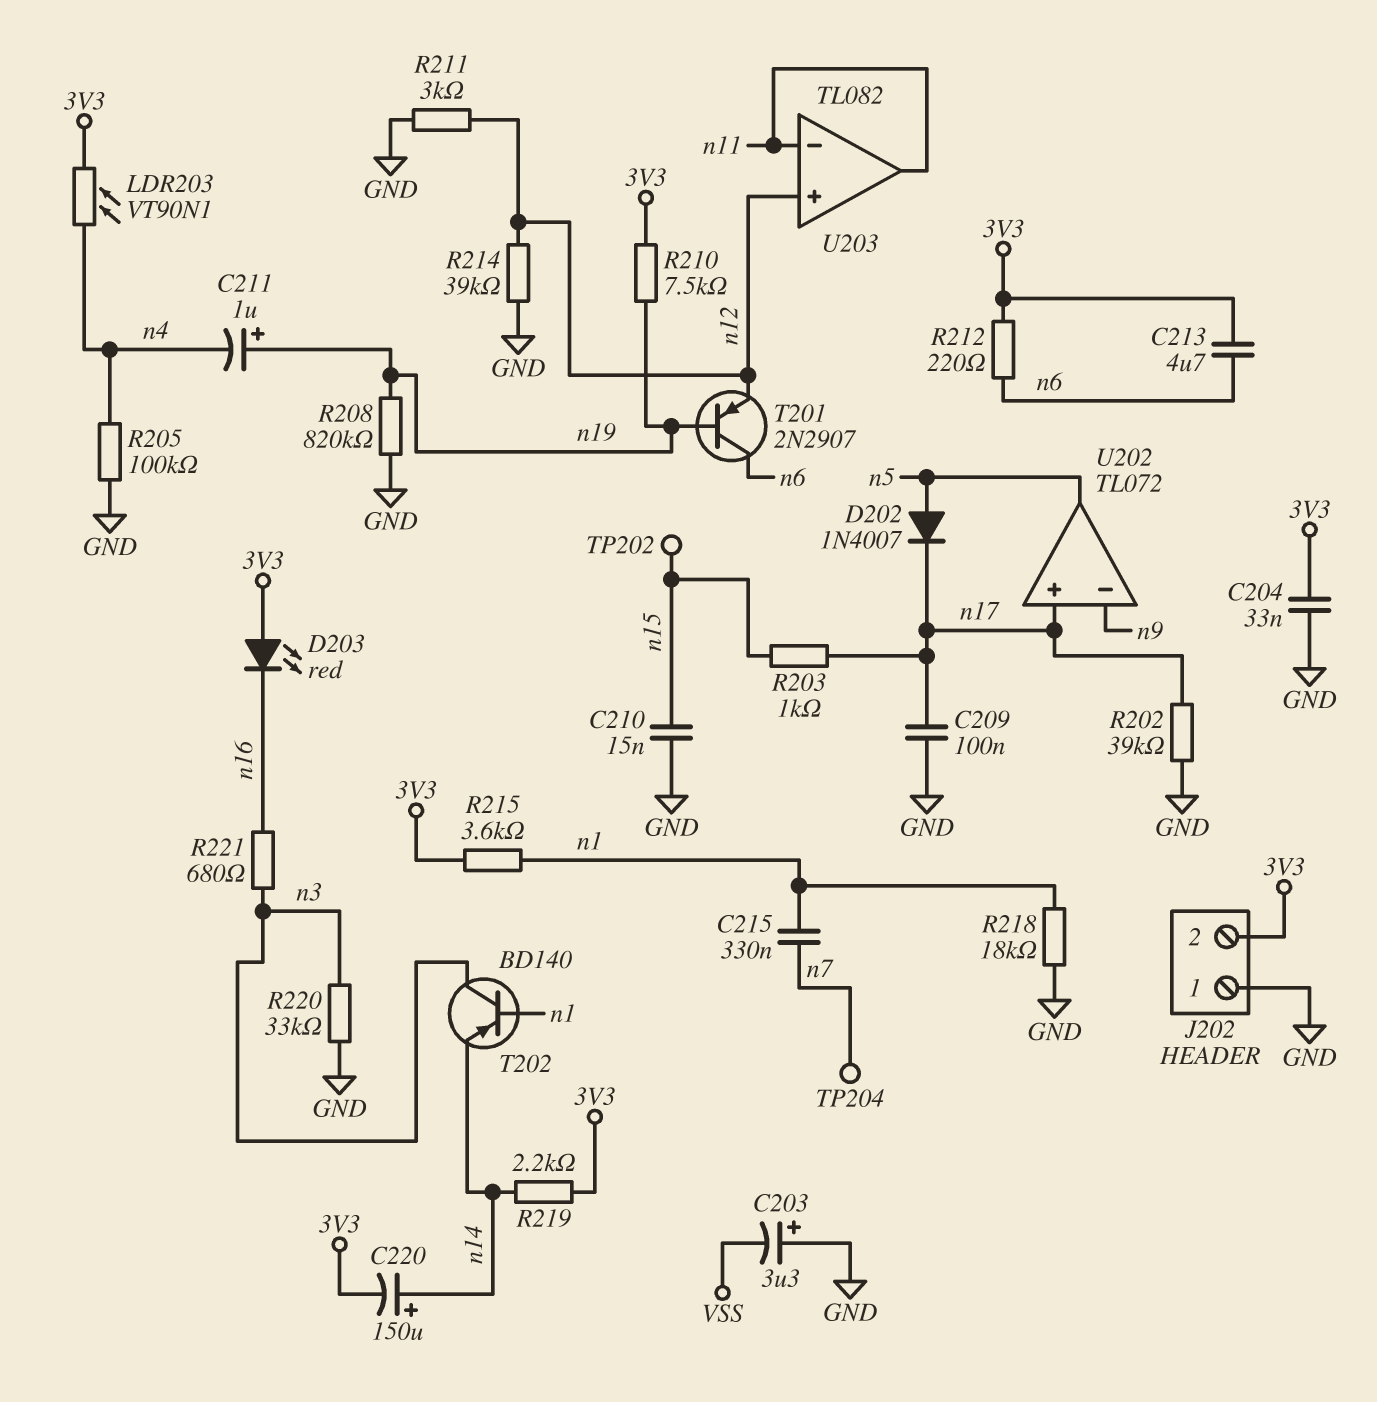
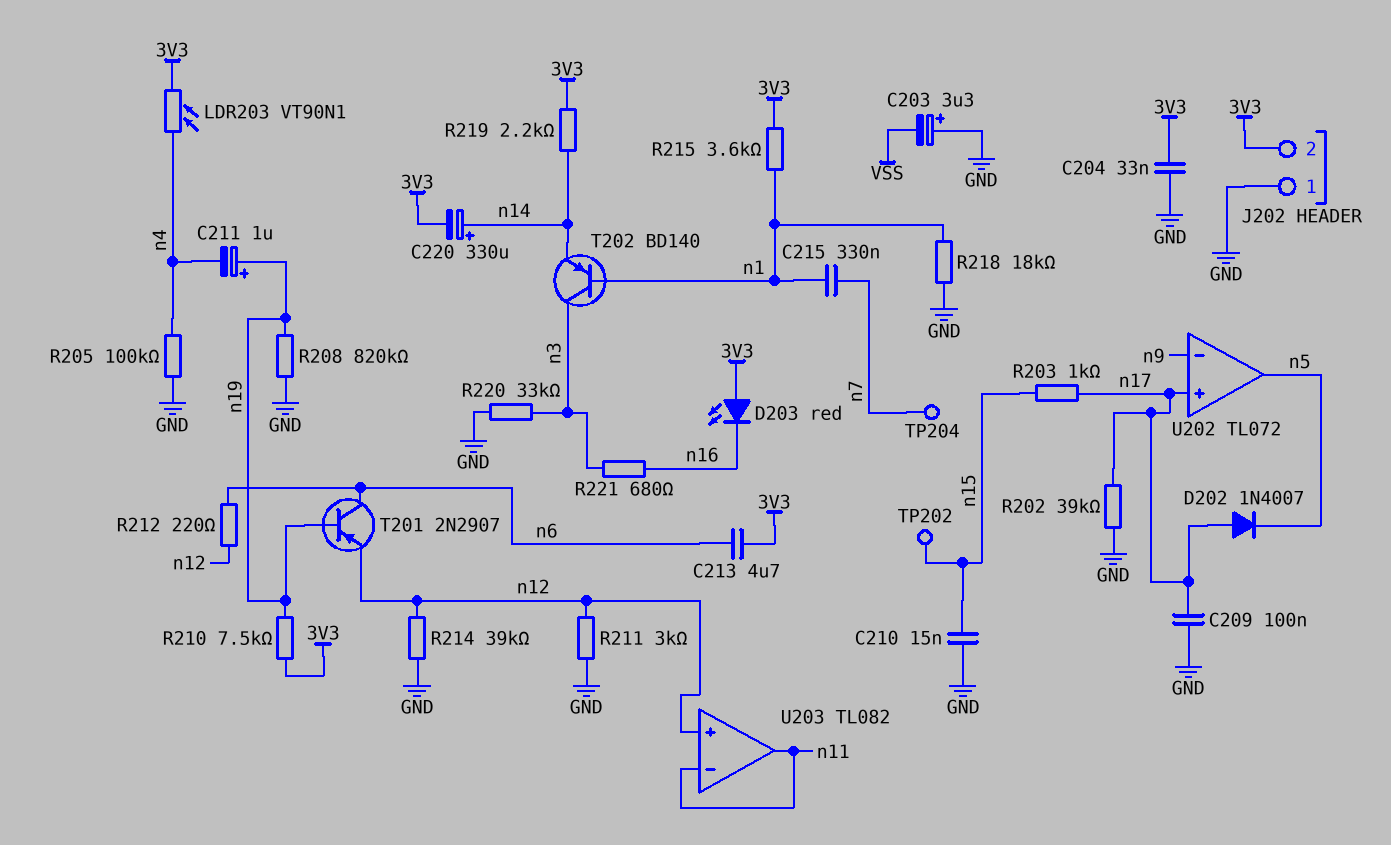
C220: 150uF (plus n14, minus 3V3) -> 330uF (plus n14, minus 3V3)
D202: diode 1N4007 (A n5, K n17) -> diode 1N4007 (A n17, K n5)
R212: 220 (3V3, n6) -> 220 (n6, n12)

